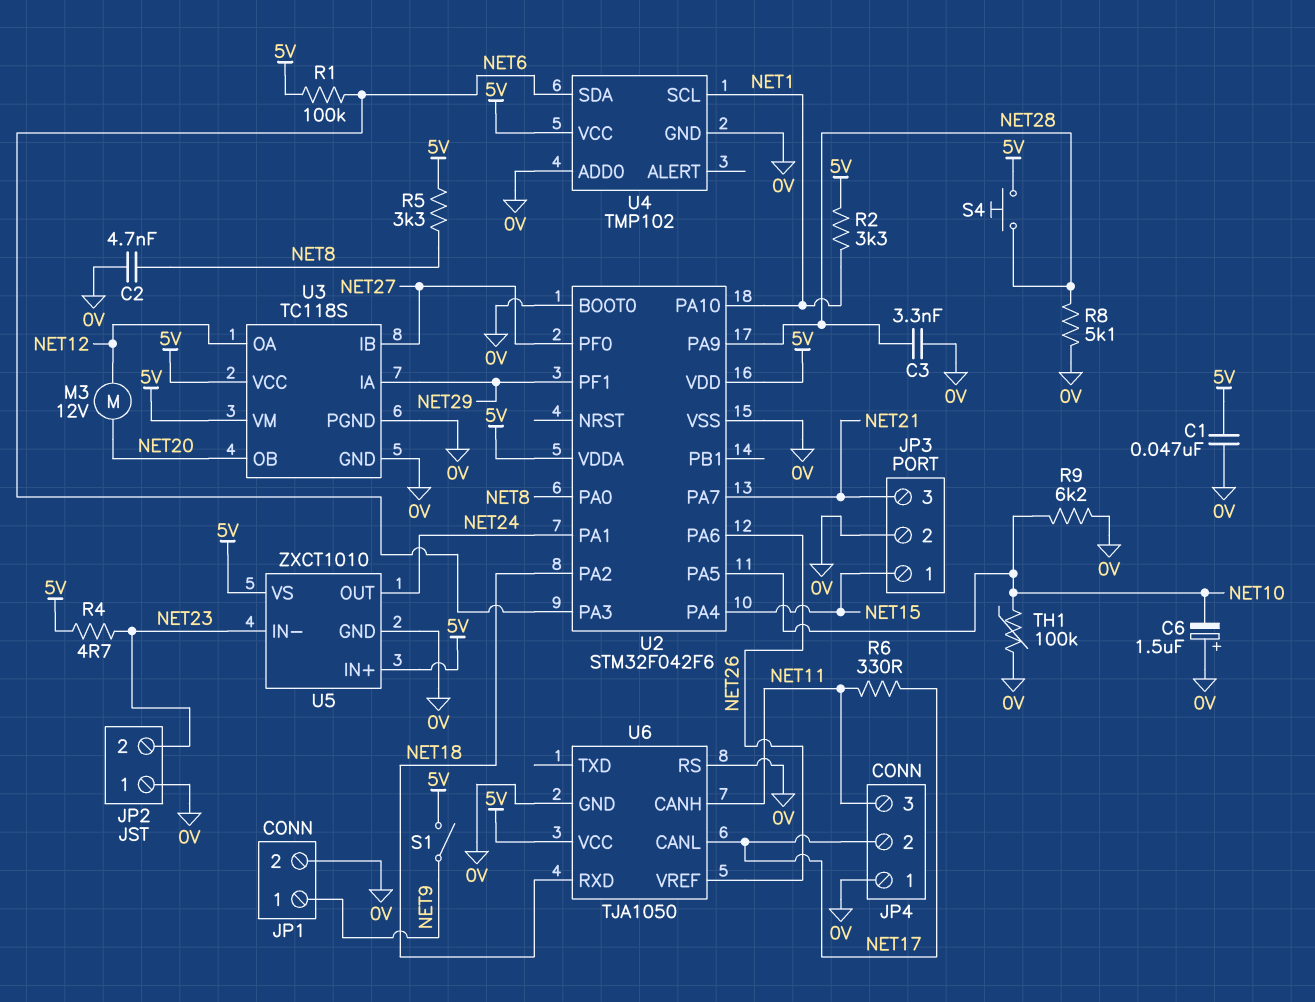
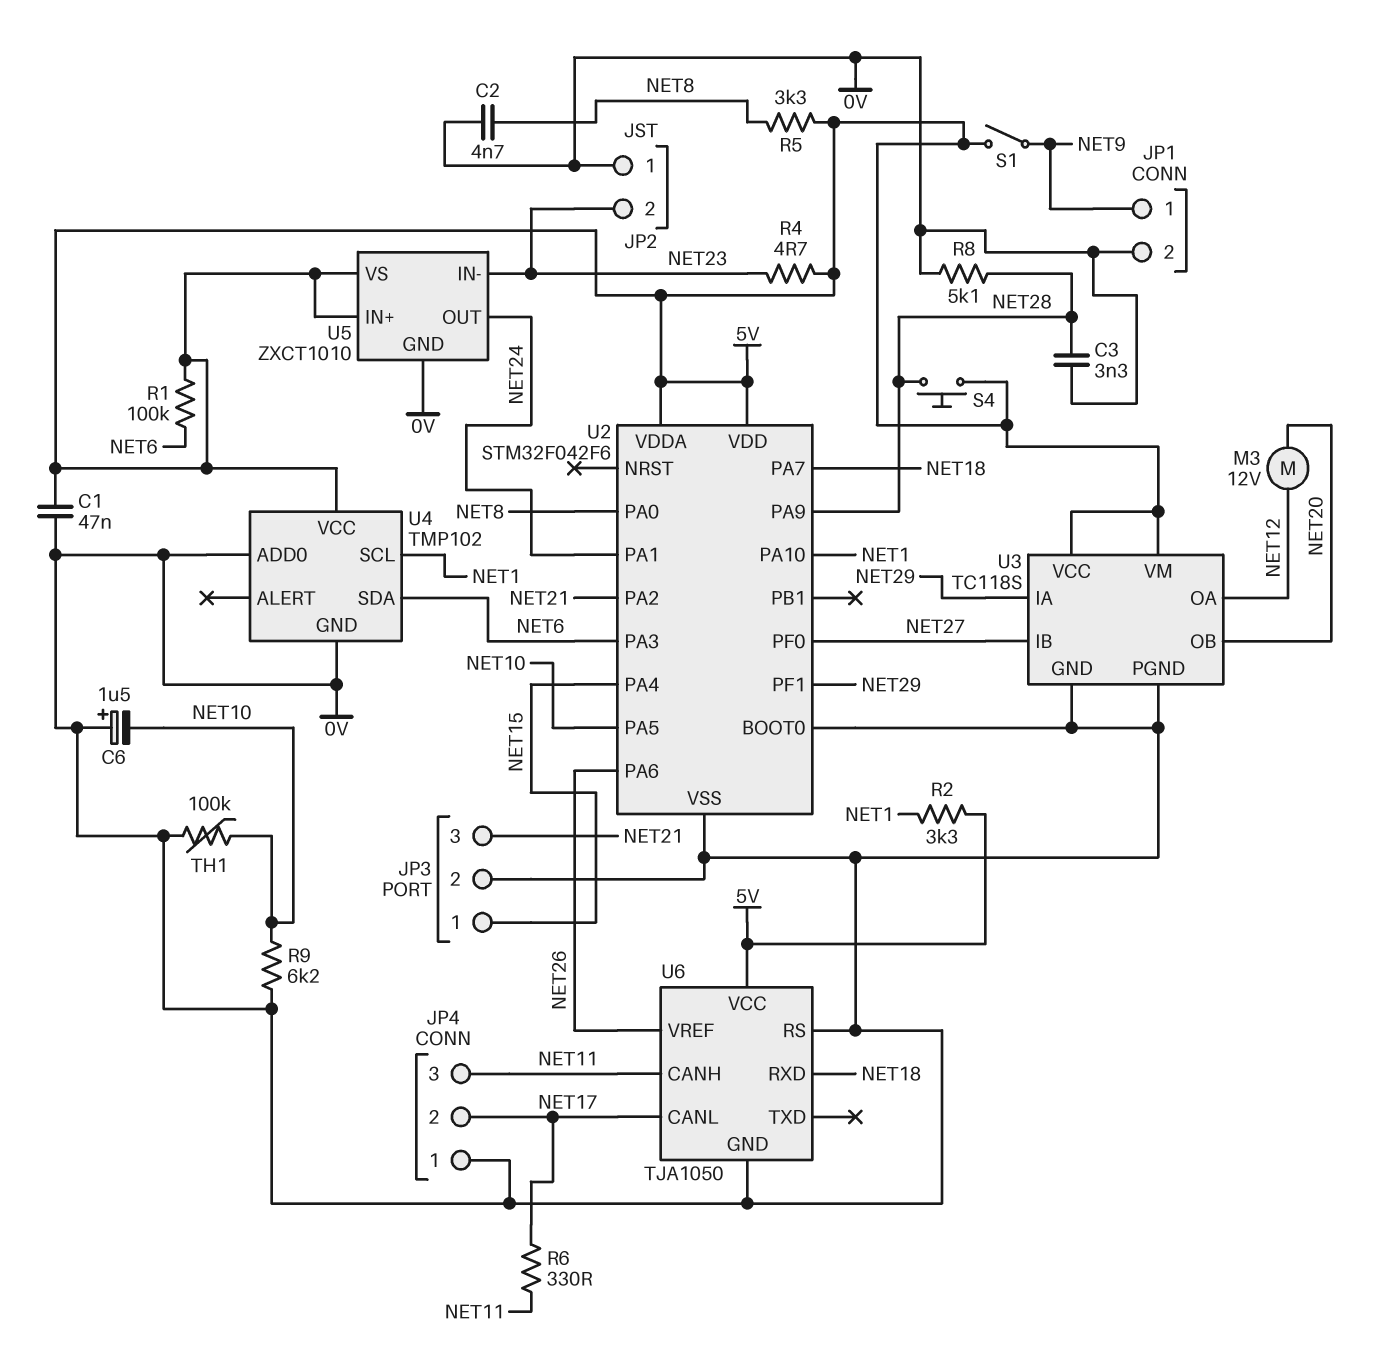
U2 pin PA2: NET18 -> NET21
U2 pin PA7: NET21 -> NET18

